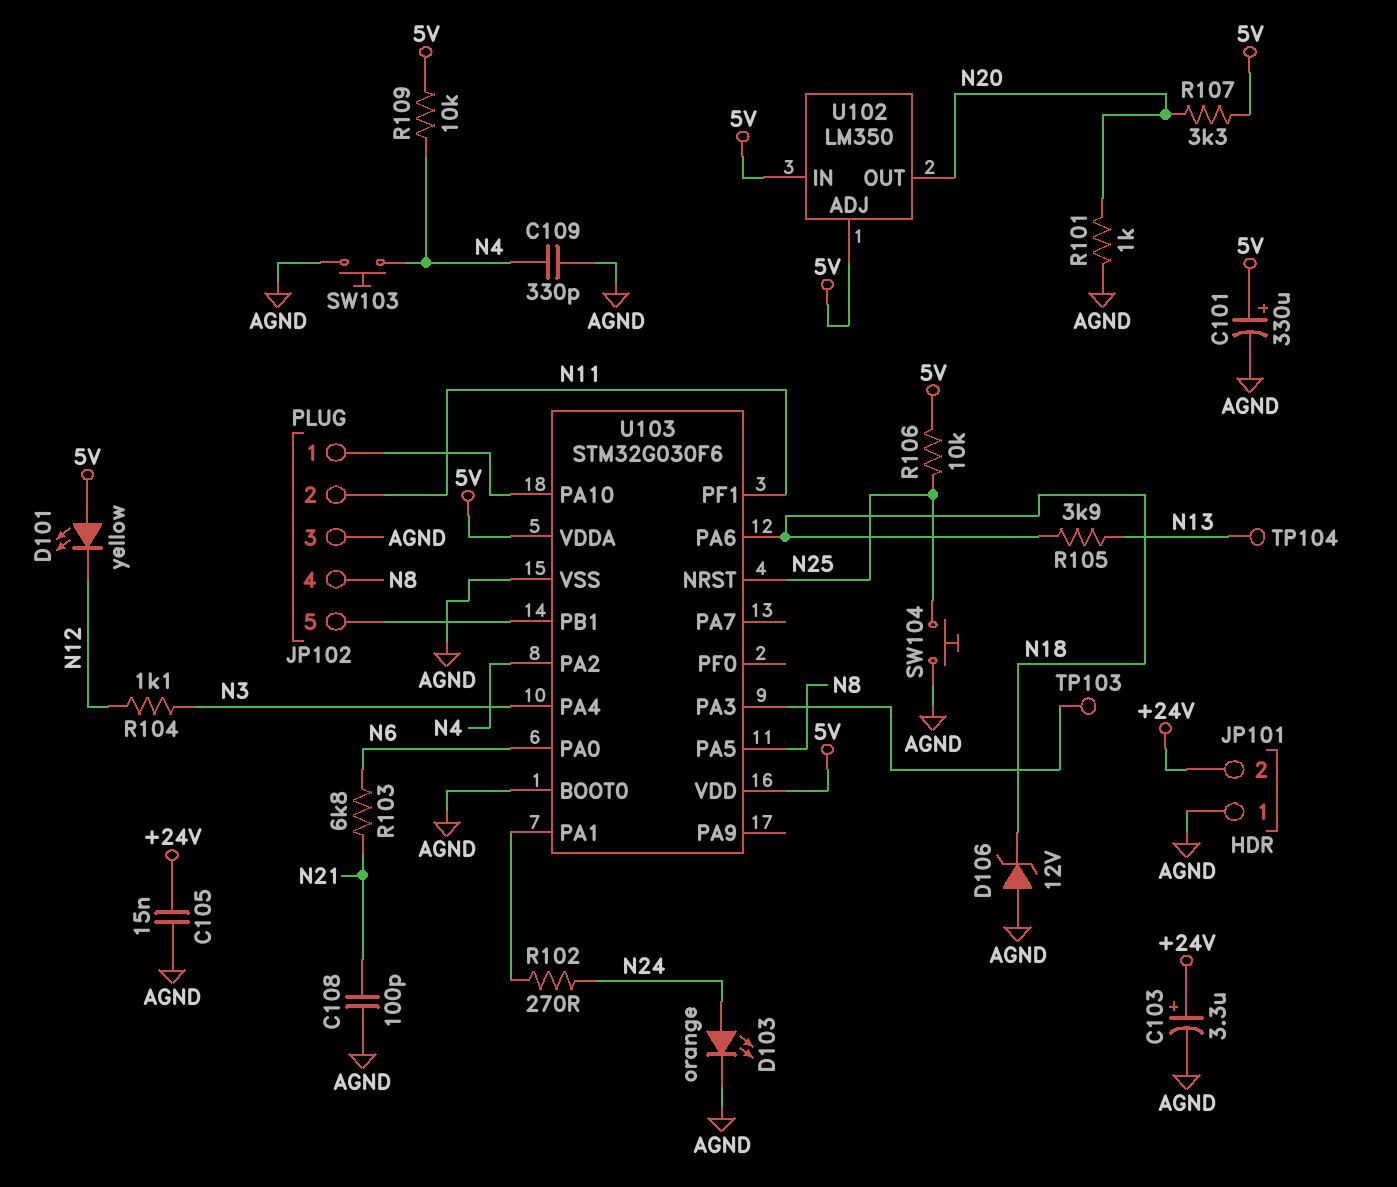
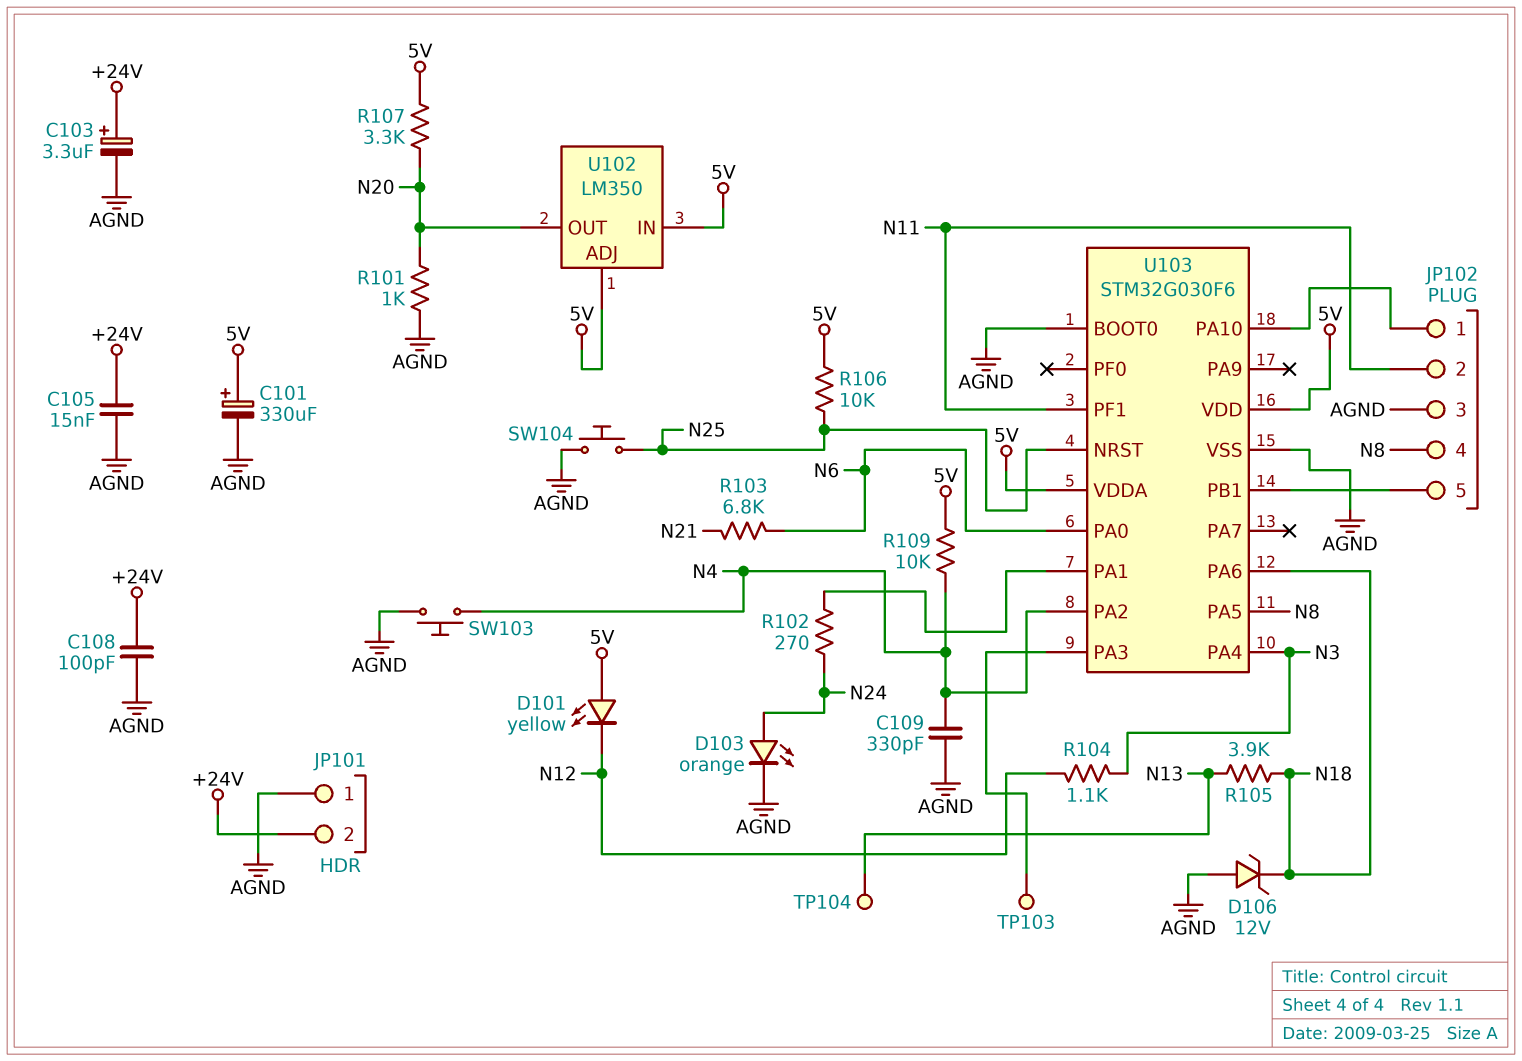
C108: 100pF (AGND, N21) -> 100pF (+24V, AGND)

